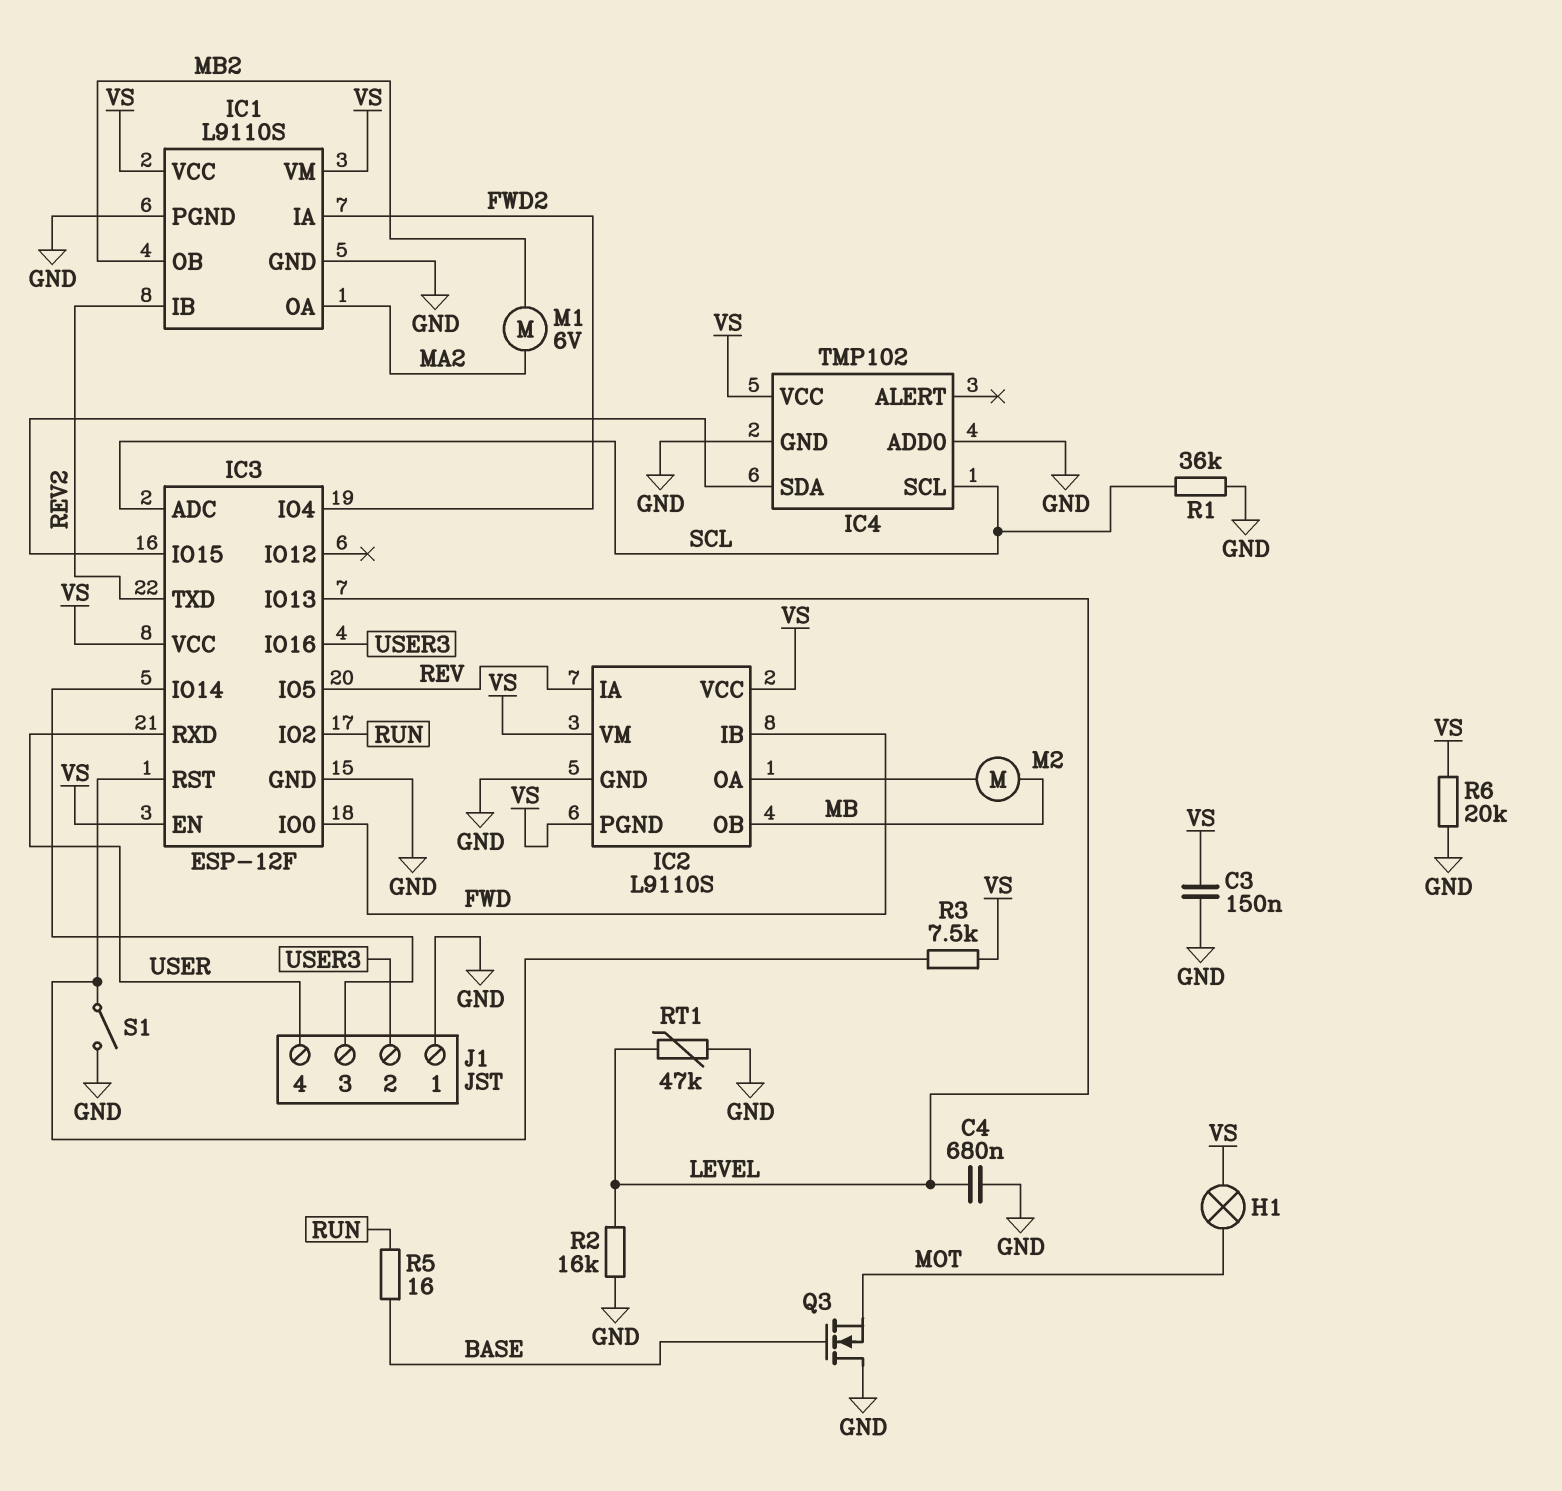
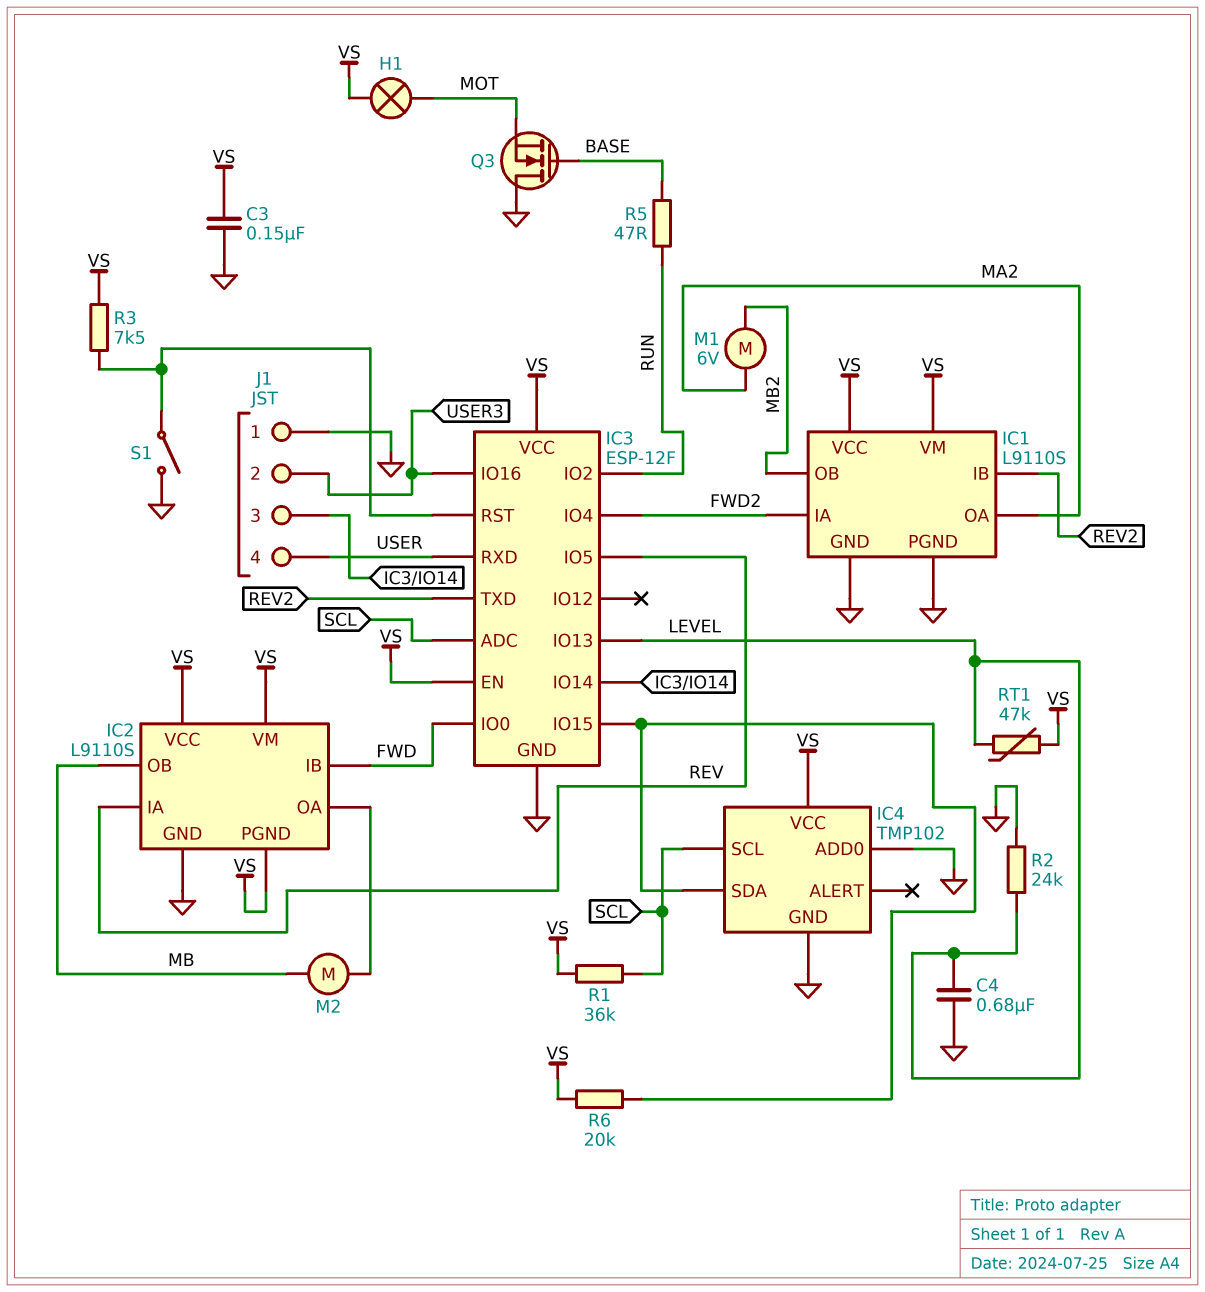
R1: 36k (GND, SCL) -> 36k (SCL, VS)
R2: 16k (GND, LEVEL) -> 24k (GND, LEVEL)
R5: 16 (BASE, RUN) -> 47 (BASE, RUN)
R6: 20k (GND, VS) -> 20k (IC3/IO15, VS)
RT1: 47k (GND, LEVEL) -> 47k (LEVEL, VS)

